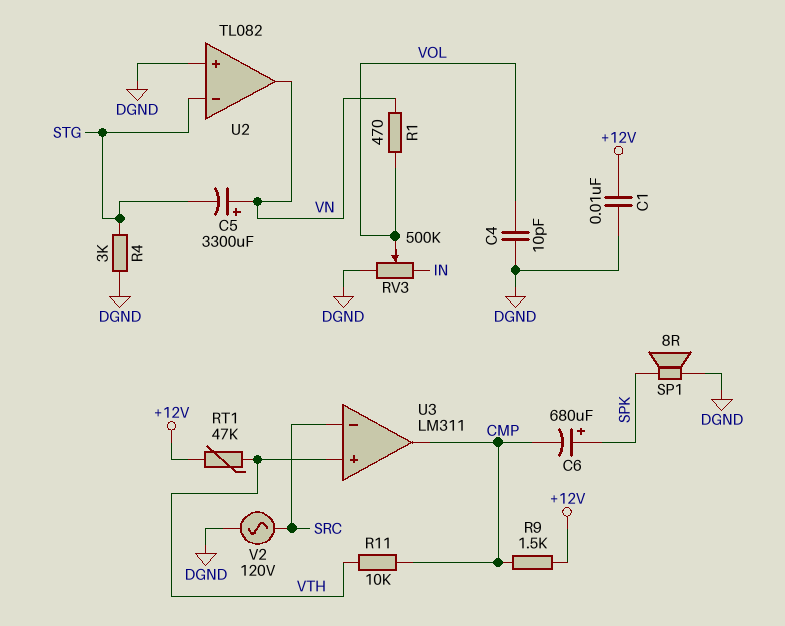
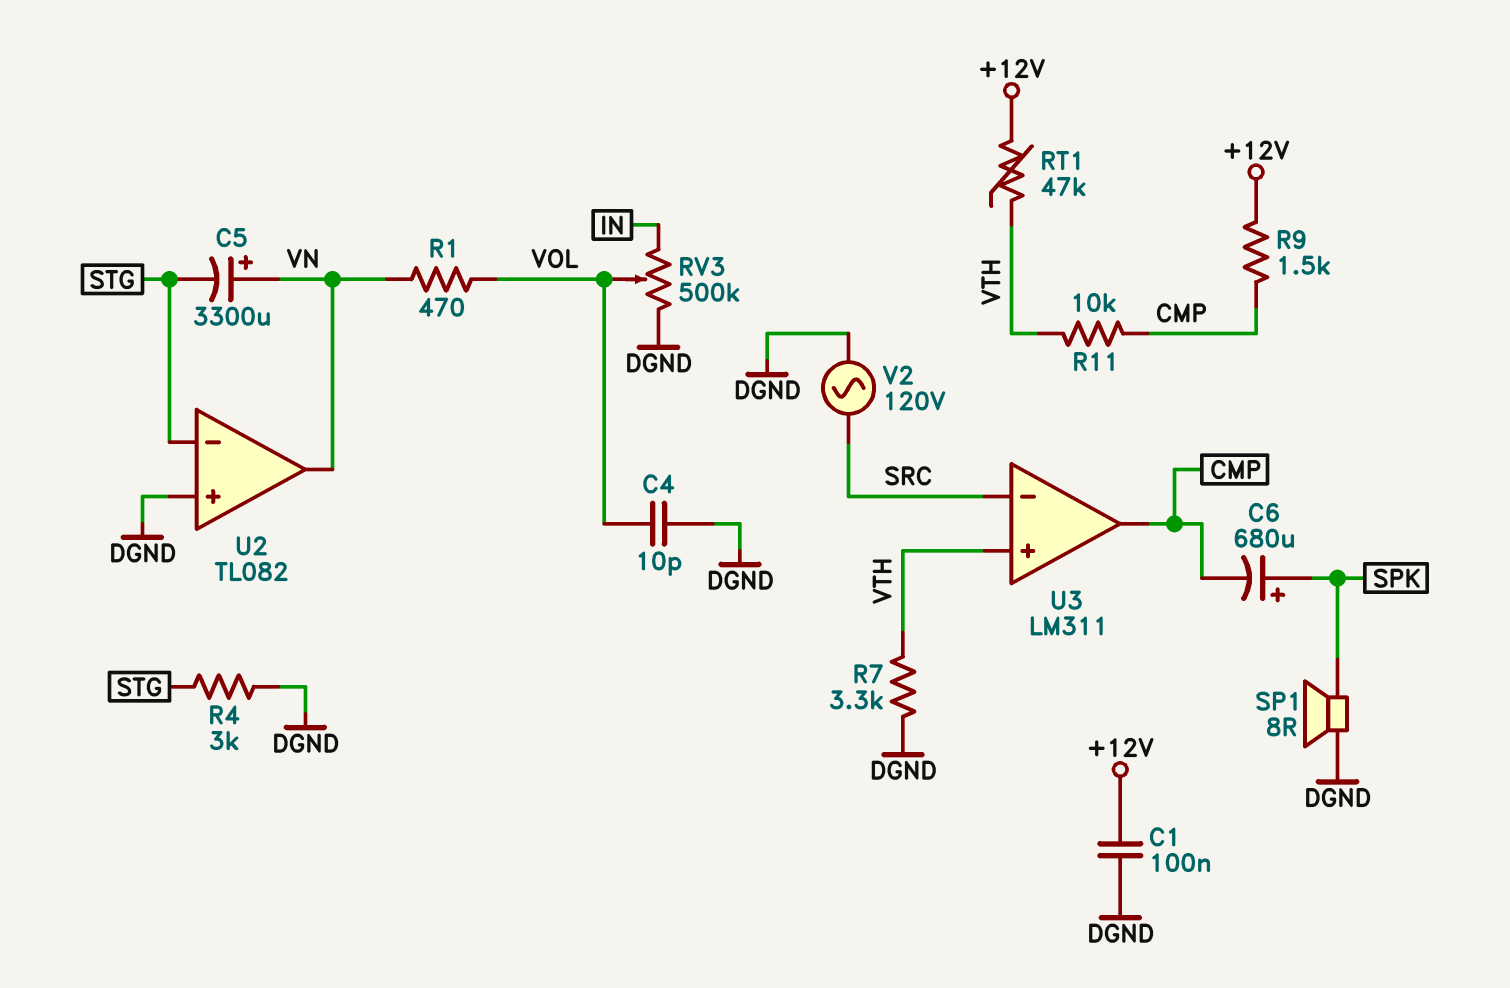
C1: 10nF (+12V, DGND) -> 100nF (+12V, DGND)
R7: none -> 3.3k (DGND, VTH)

